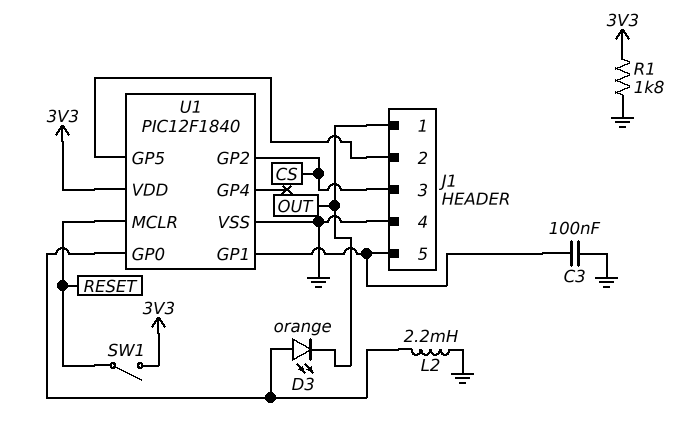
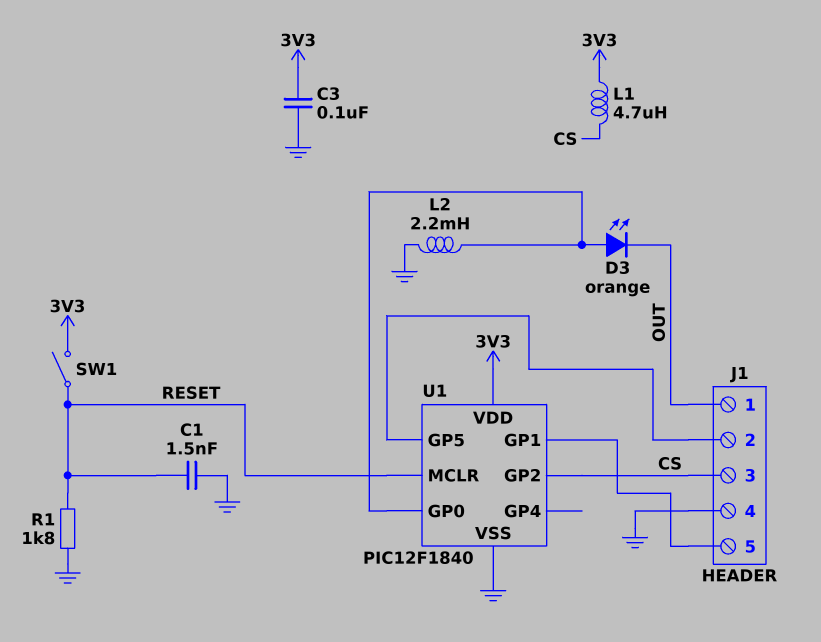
C1: none -> 1.5nF (GND, RESET)
C3: 100nF (GND, J1/5) -> 100nF (3V3, GND)
L1: none -> 4.7uH (3V3, CS)
R1: 1.8k (3V3, GND) -> 1.8k (GND, RESET)

